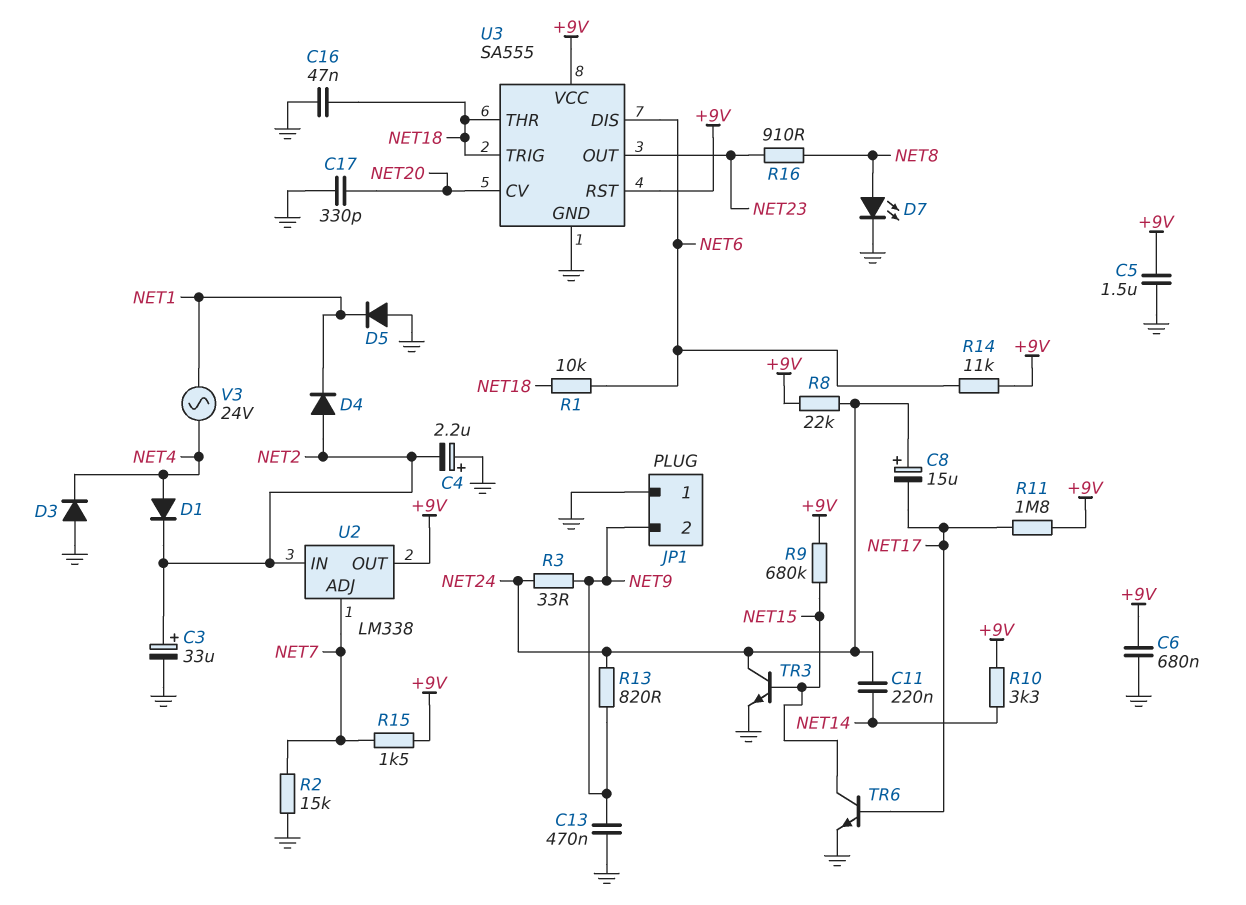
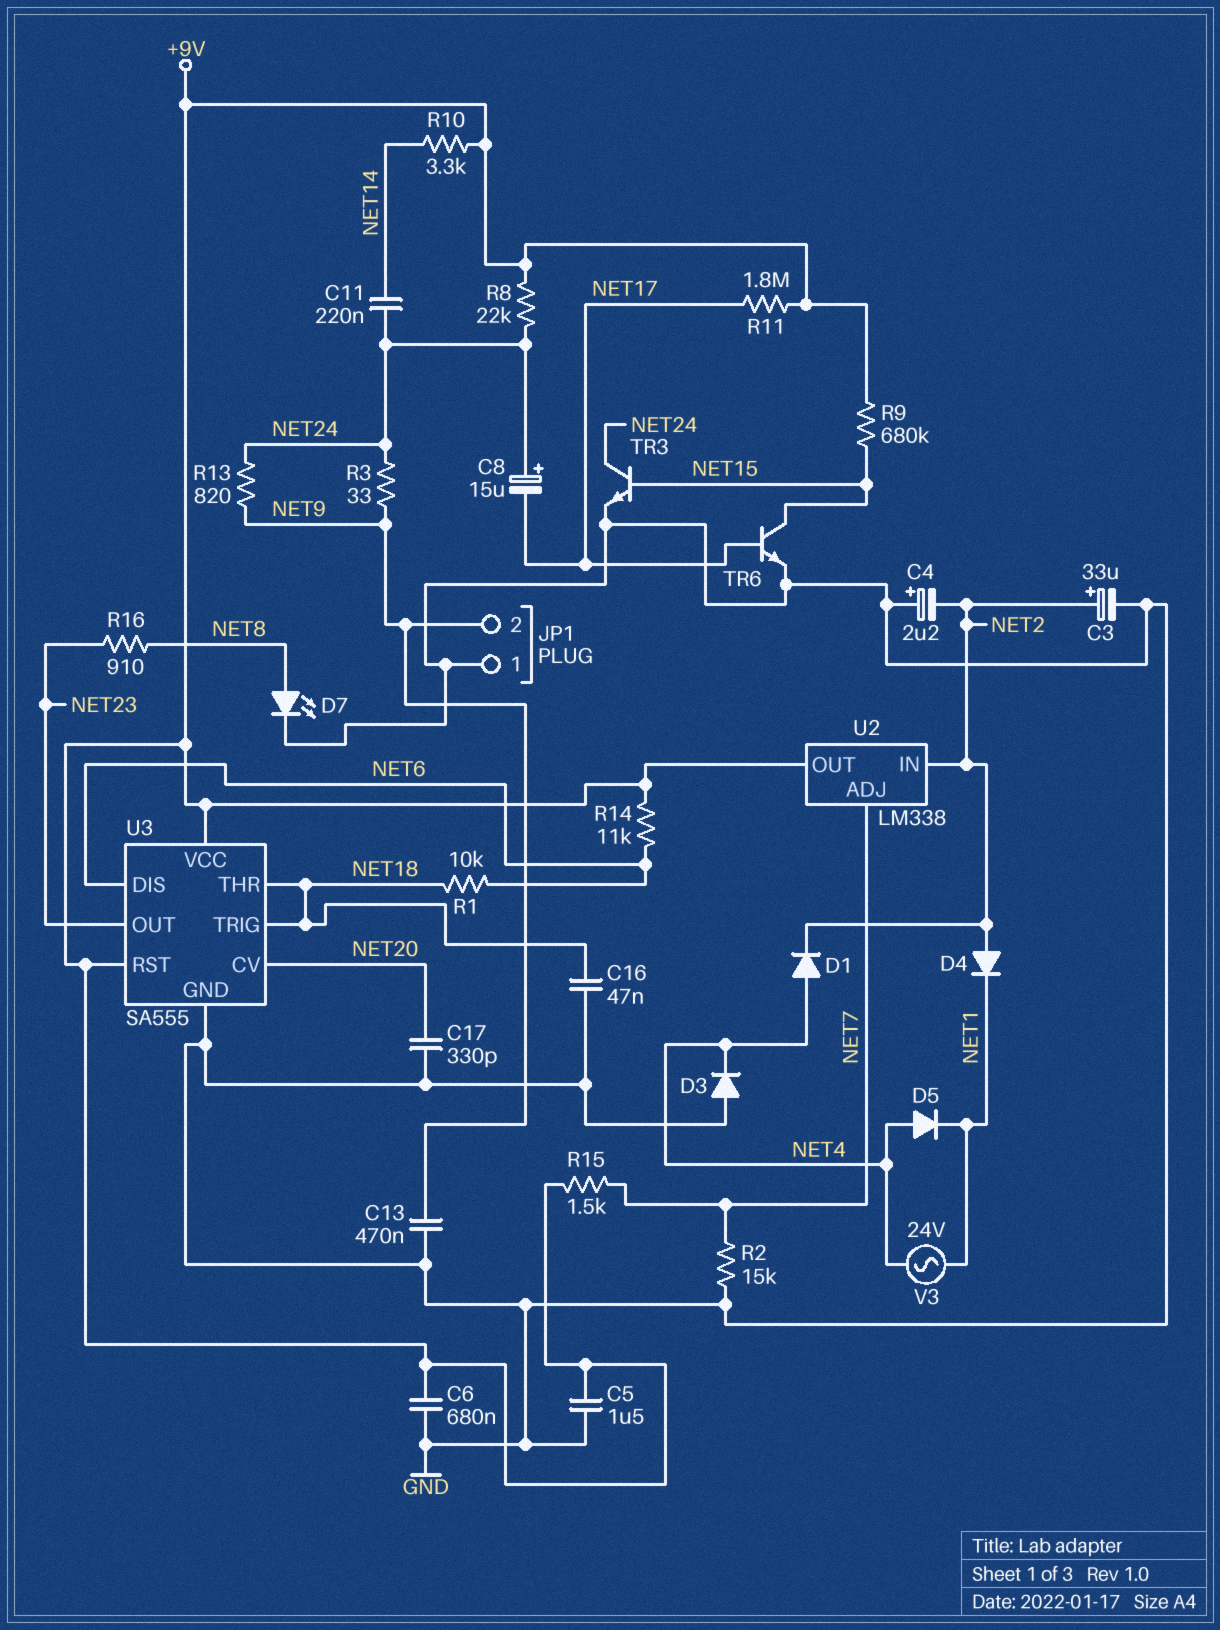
D5: diode (A GND, K NET1) -> diode (A NET4, K NET1)

